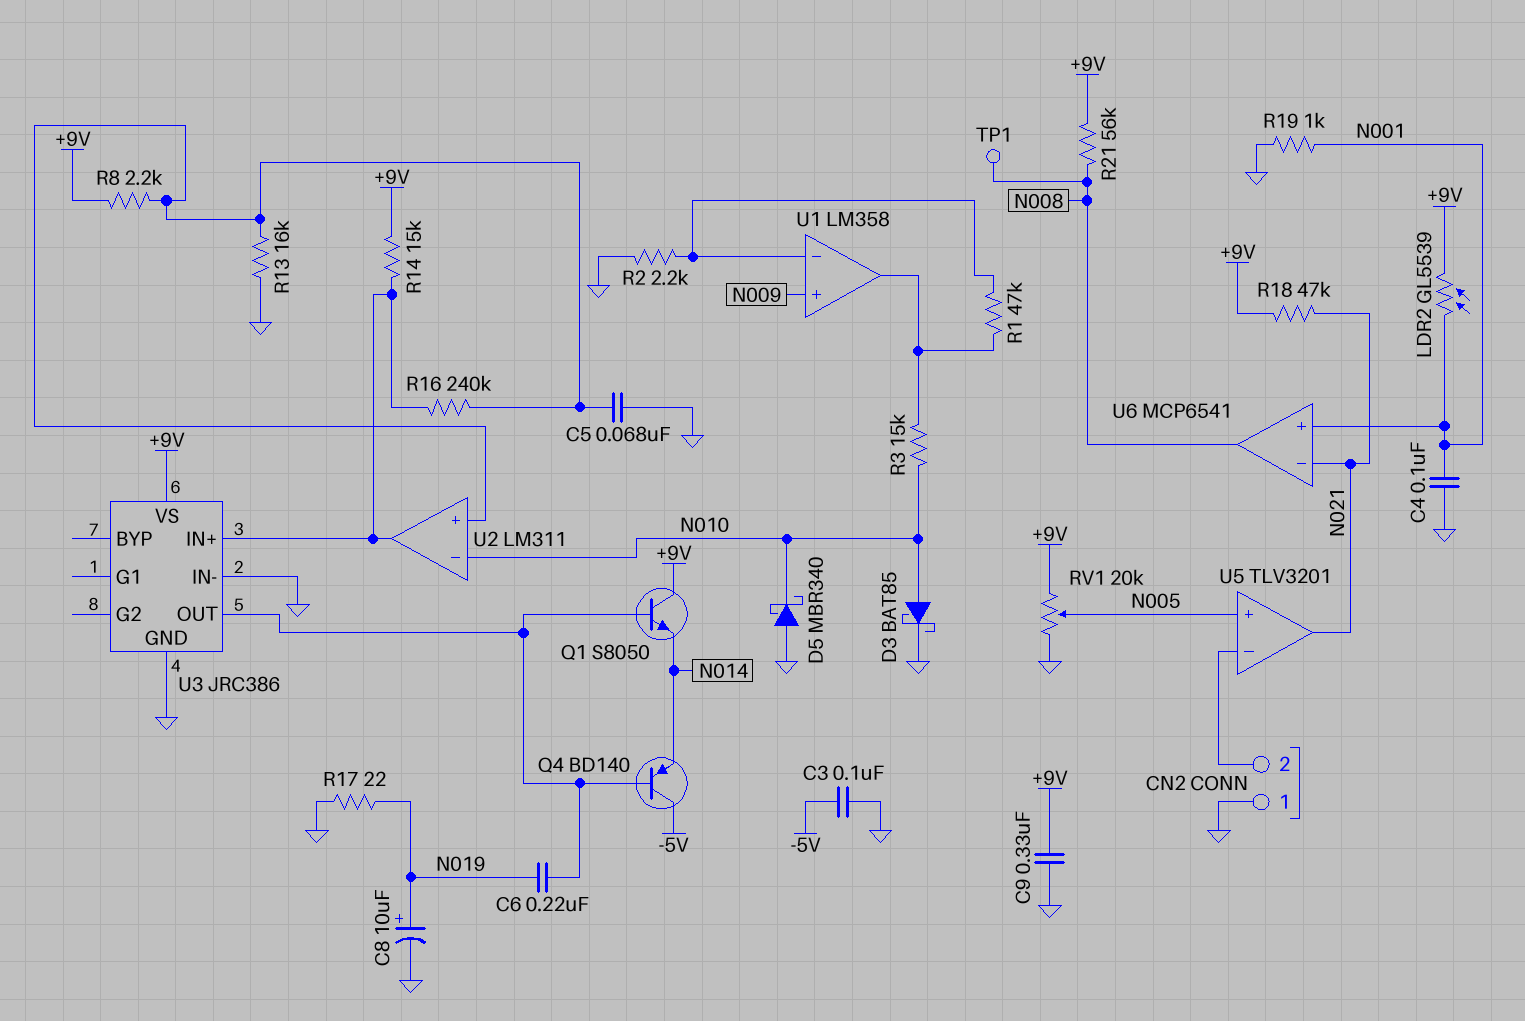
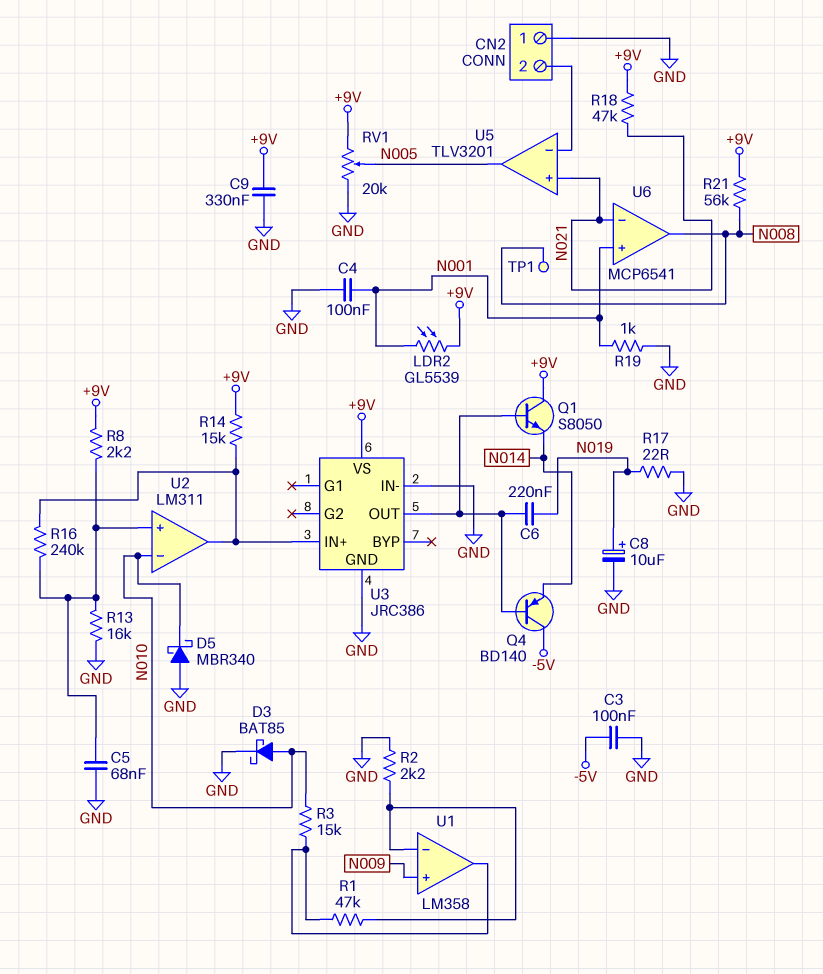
U5 pin in+: N005 -> N021
U5 pin out: N021 -> N005

